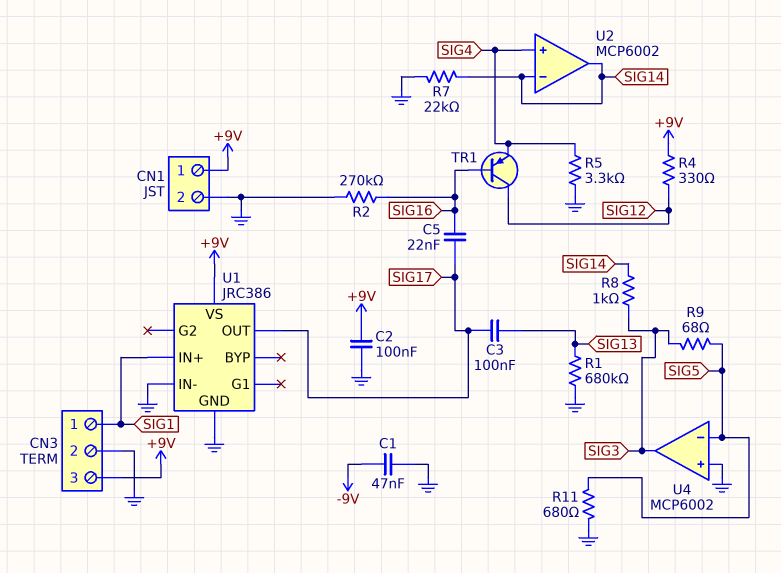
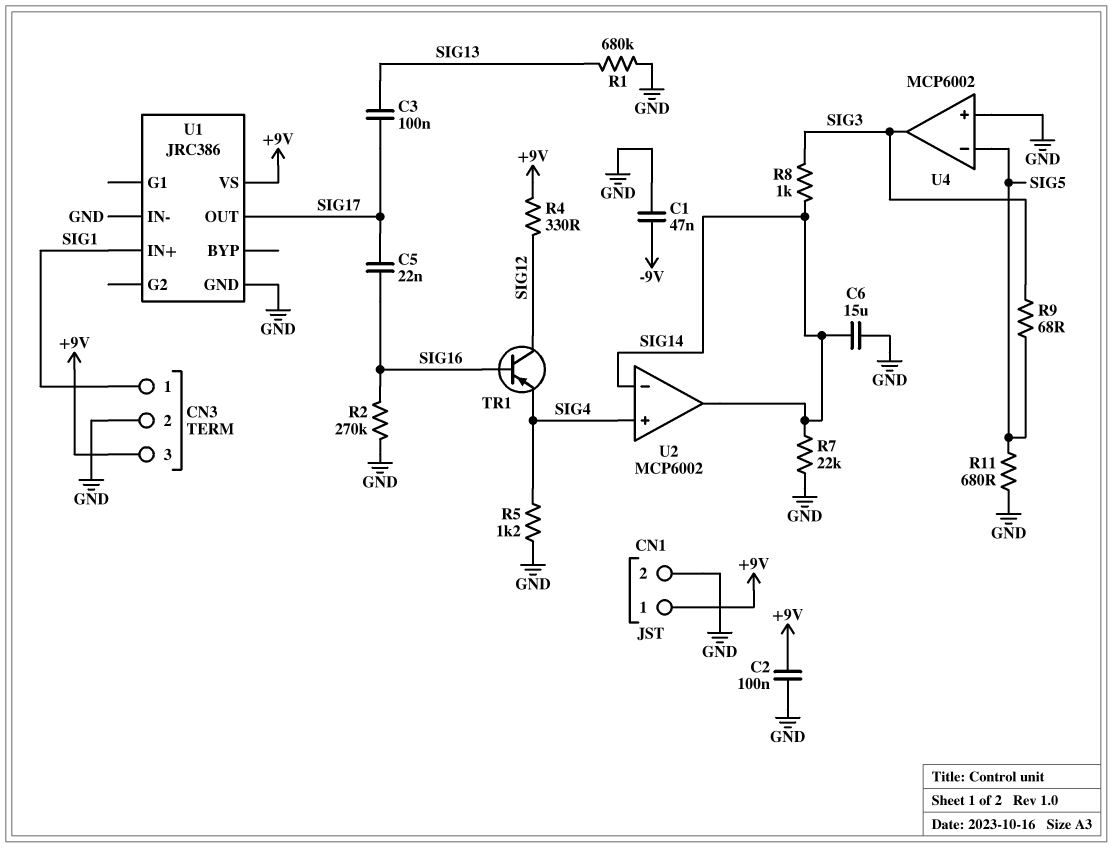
C6: none -> 15uF (GND, SIG14)
R5: 3.3k (GND, SIG4) -> 1.2k (GND, SIG4)

